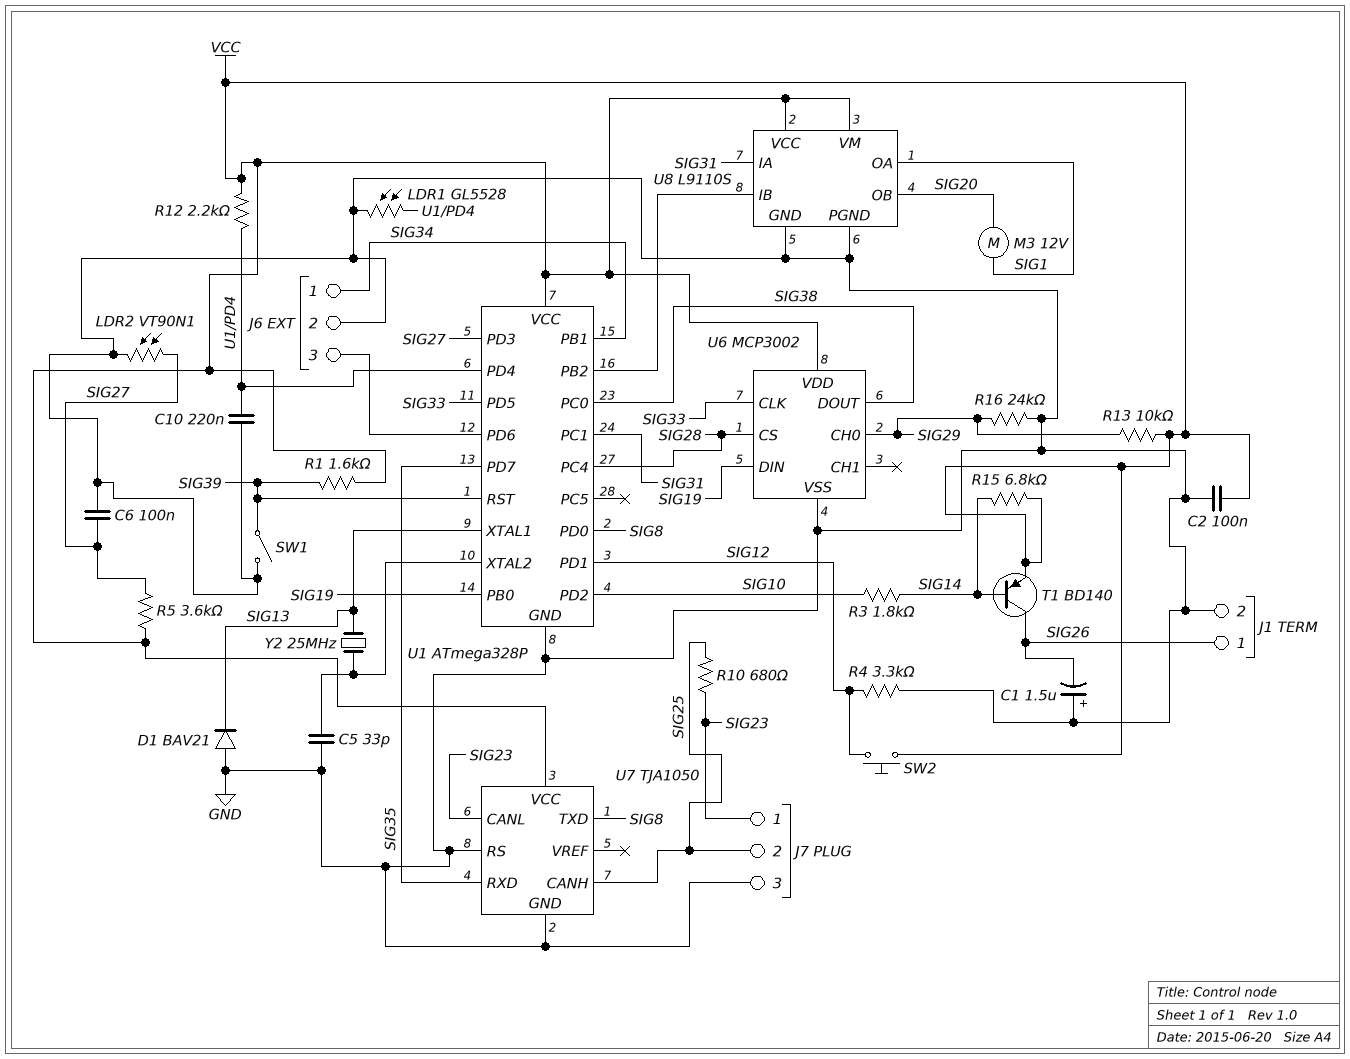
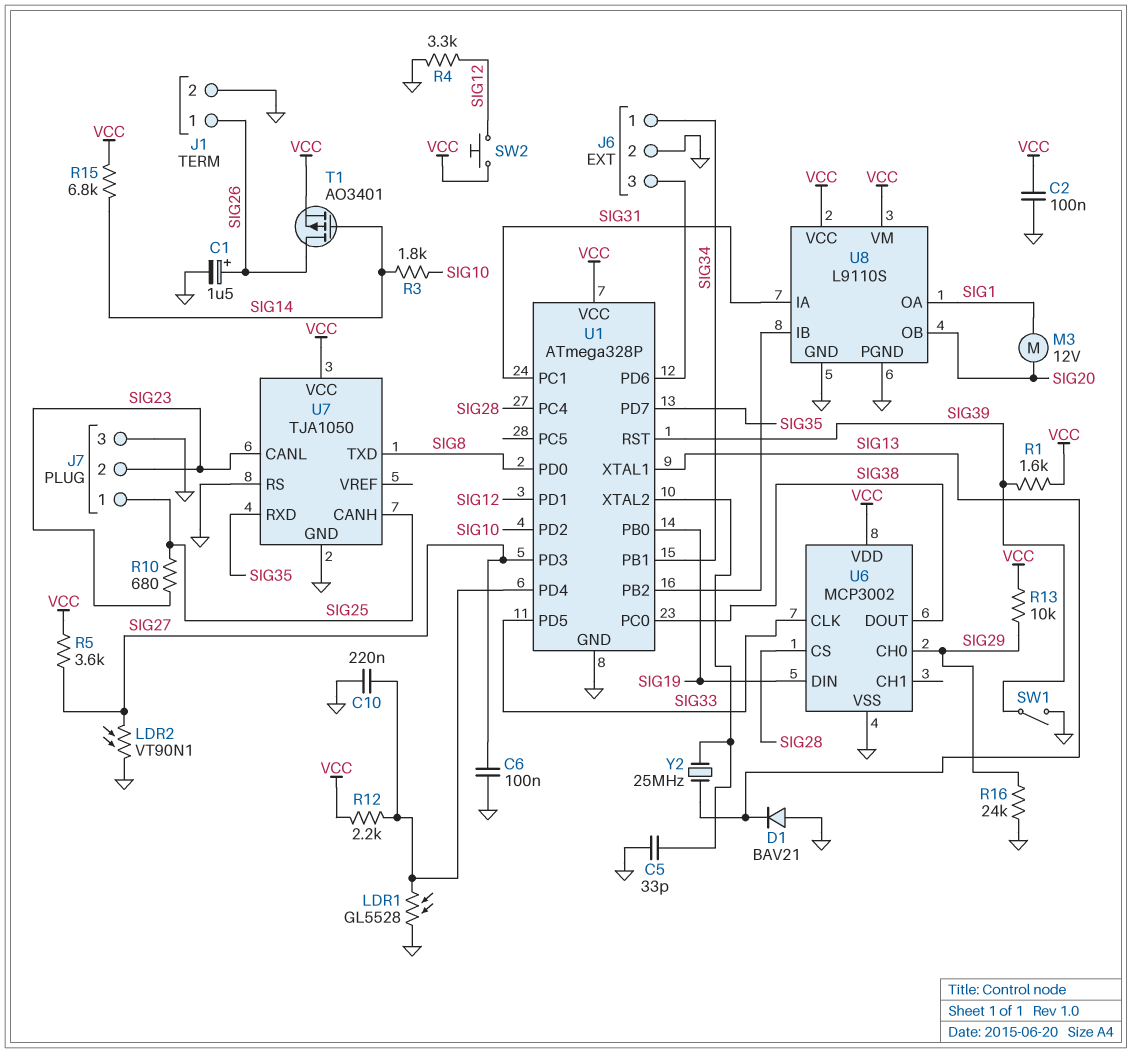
C1: 1.5uF (plus GND, minus SIG26) -> 1.5uF (plus SIG26, minus GND)
J7 pin 1: SIG23 -> SIG25
J7 pin 2: SIG25 -> SIG23
T1: PNP BD140 (B SIG14, C SIG26, E VCC) -> PMOS AO3401 (G SIG14, D SIG26, S VCC)

